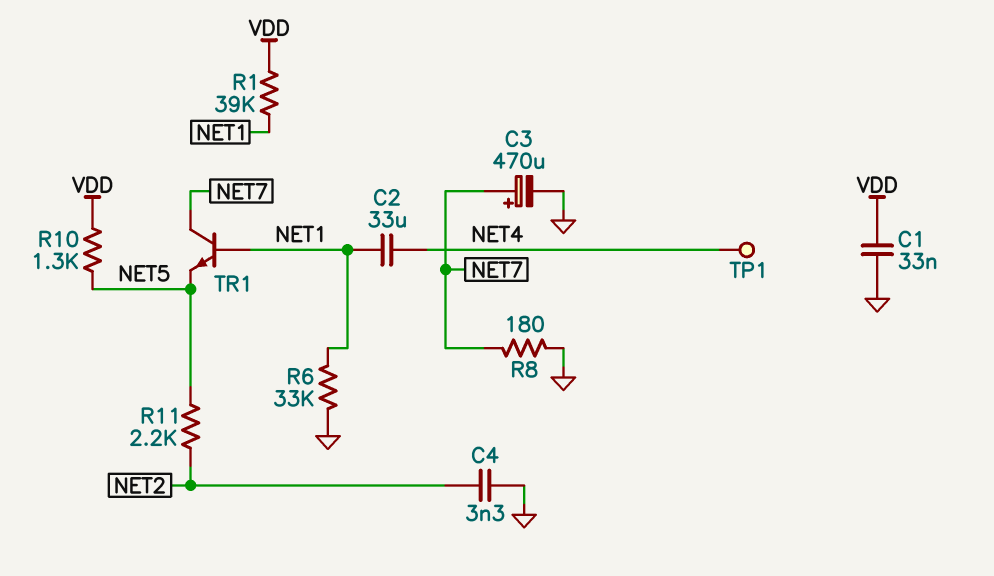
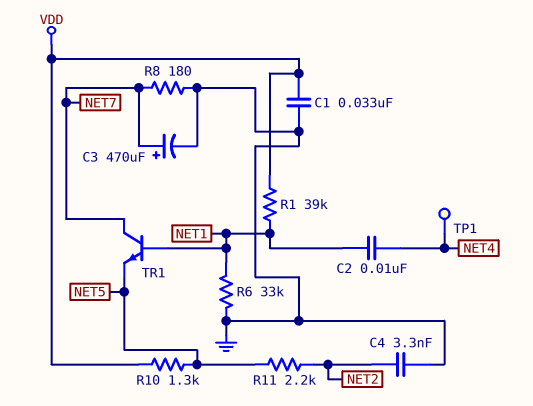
C2: 33uF (NET1, NET4) -> 10nF (NET1, NET4)

